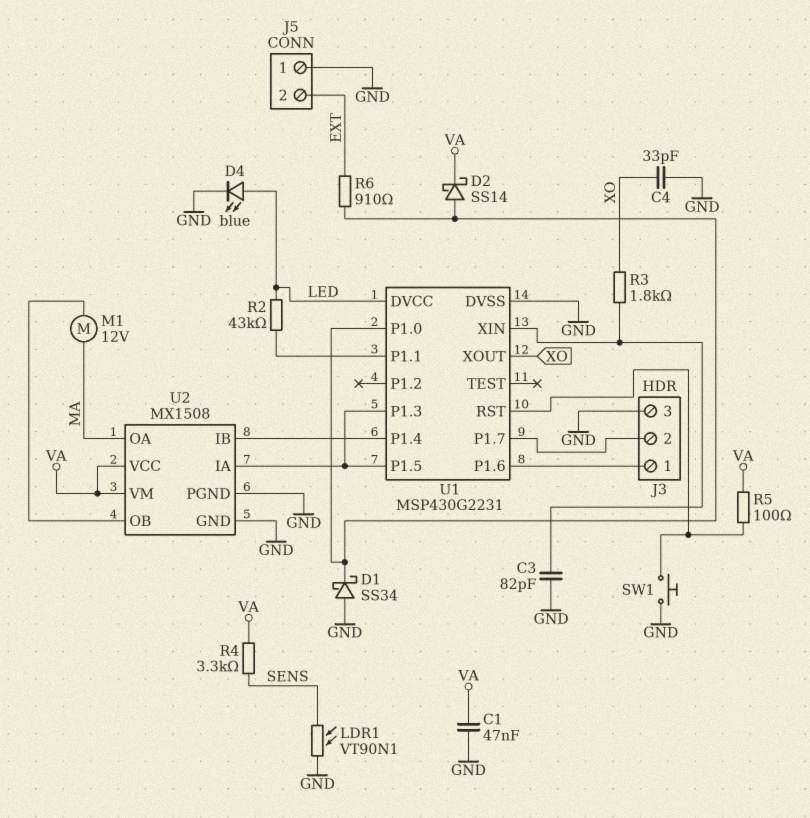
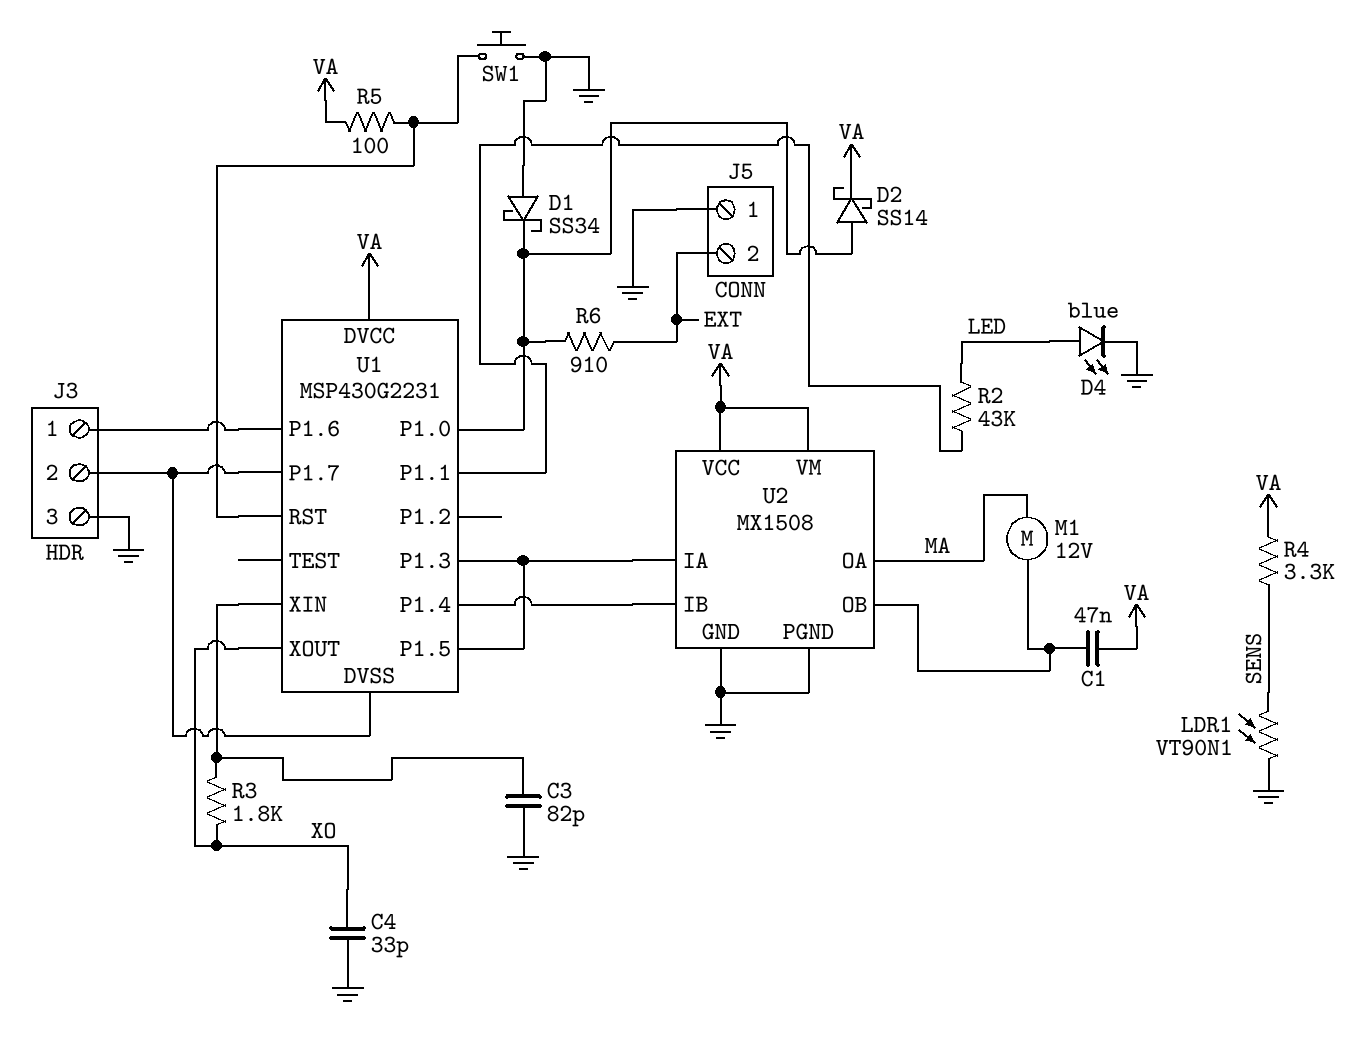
C1: 47nF (GND, VA) -> 47nF (U2/OB, VA)
U1 pin DVCC: LED -> VA
U1 pin DVSS: GND -> J3/2

